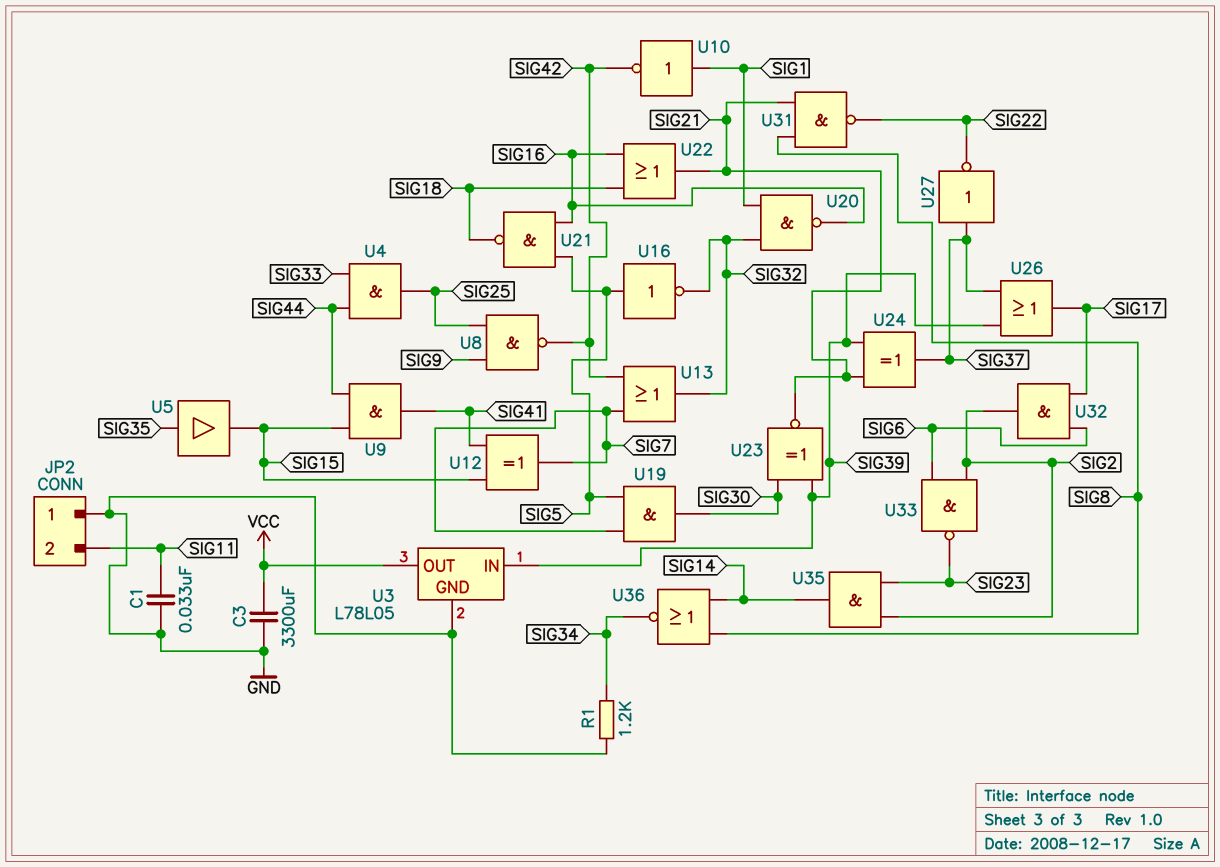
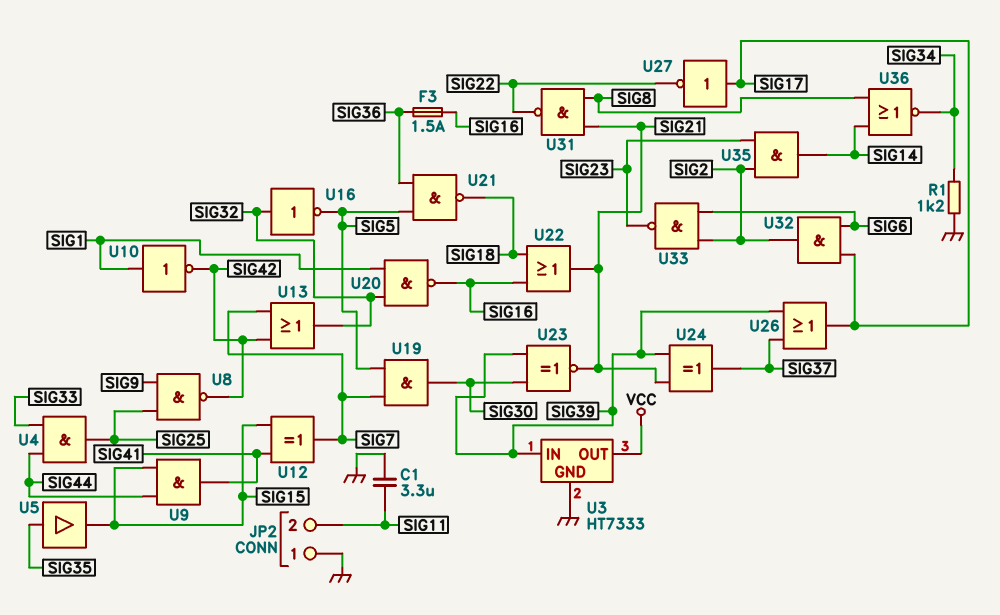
C1: 33nF (GND, SIG11) -> 3.3uF (GND, SIG11)
C3: 3300uF (GND, VCC) -> none
F3: none -> 1.5A (SIG16, SIG36)
U3: L78L05 -> HT7333
U16: NOT (in SIG5, out SIG32) -> NOT (in SIG32, out SIG5)
U21: NAND (in SIG5, in SIG16, out SIG18) -> NAND (in SIG5, in SIG36, out SIG18)
U27: NOT (in SIG37, out SIG22) -> NOT (in SIG17, out SIG22)

